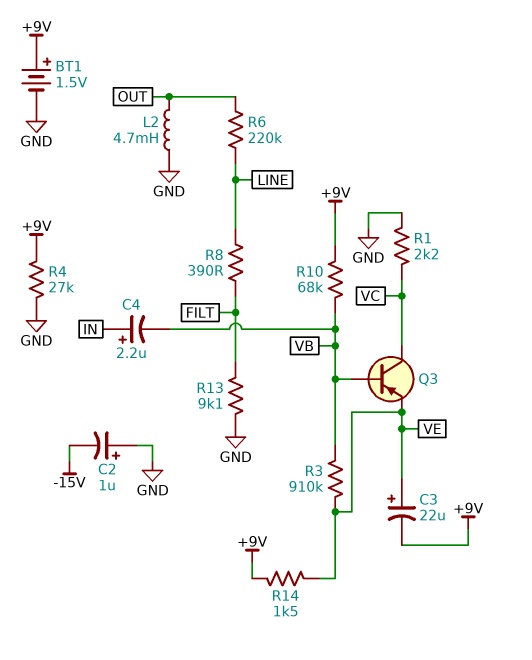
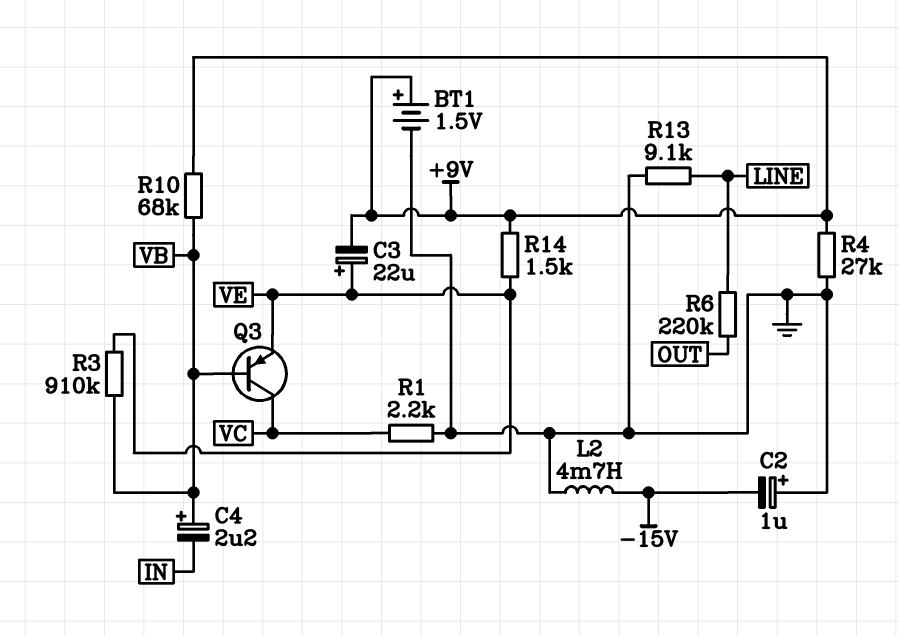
C4: 2.2uF (plus IN, minus VB) -> 2.2uF (plus VB, minus IN)
L2: 4.7mH (GND, OUT) -> 4.7mH (-15V, GND)
R8: 390 (FILT, LINE) -> none
R13: 9.1k (FILT, GND) -> 9.1k (GND, LINE)

